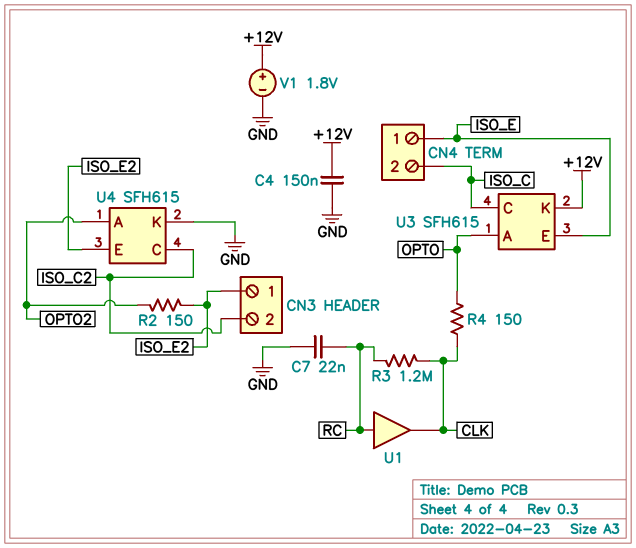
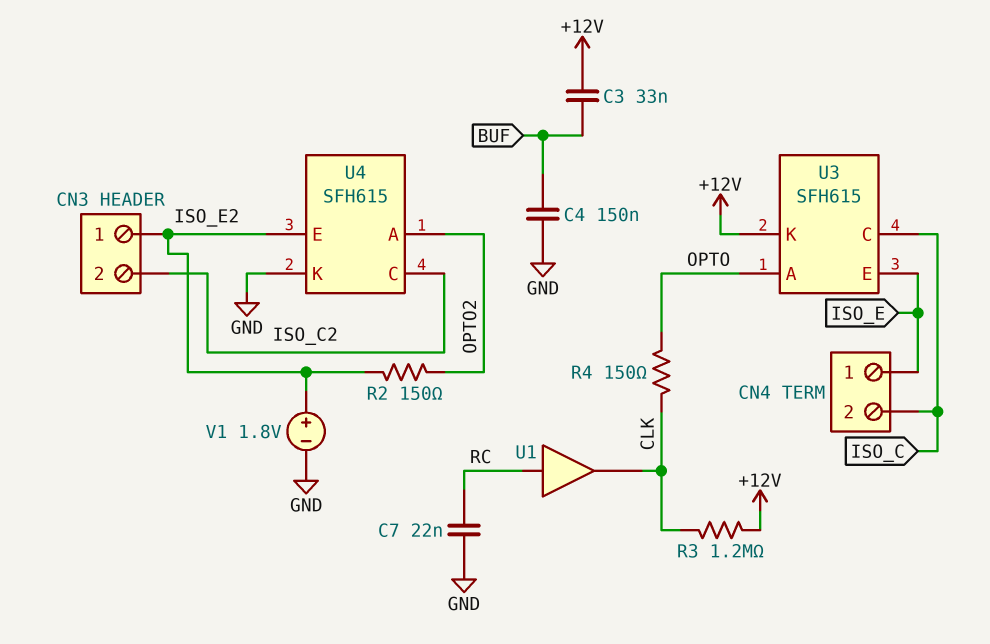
C3: none -> 33nF (+12V, BUF)
C4: 150nF (+12V, GND) -> 150nF (BUF, GND)
R3: 1.2M (CLK, RC) -> 1.2M (+12V, CLK)
V1: 1.8V (plus +12V, minus GND) -> 1.8V (plus ISO_E2, minus GND)

